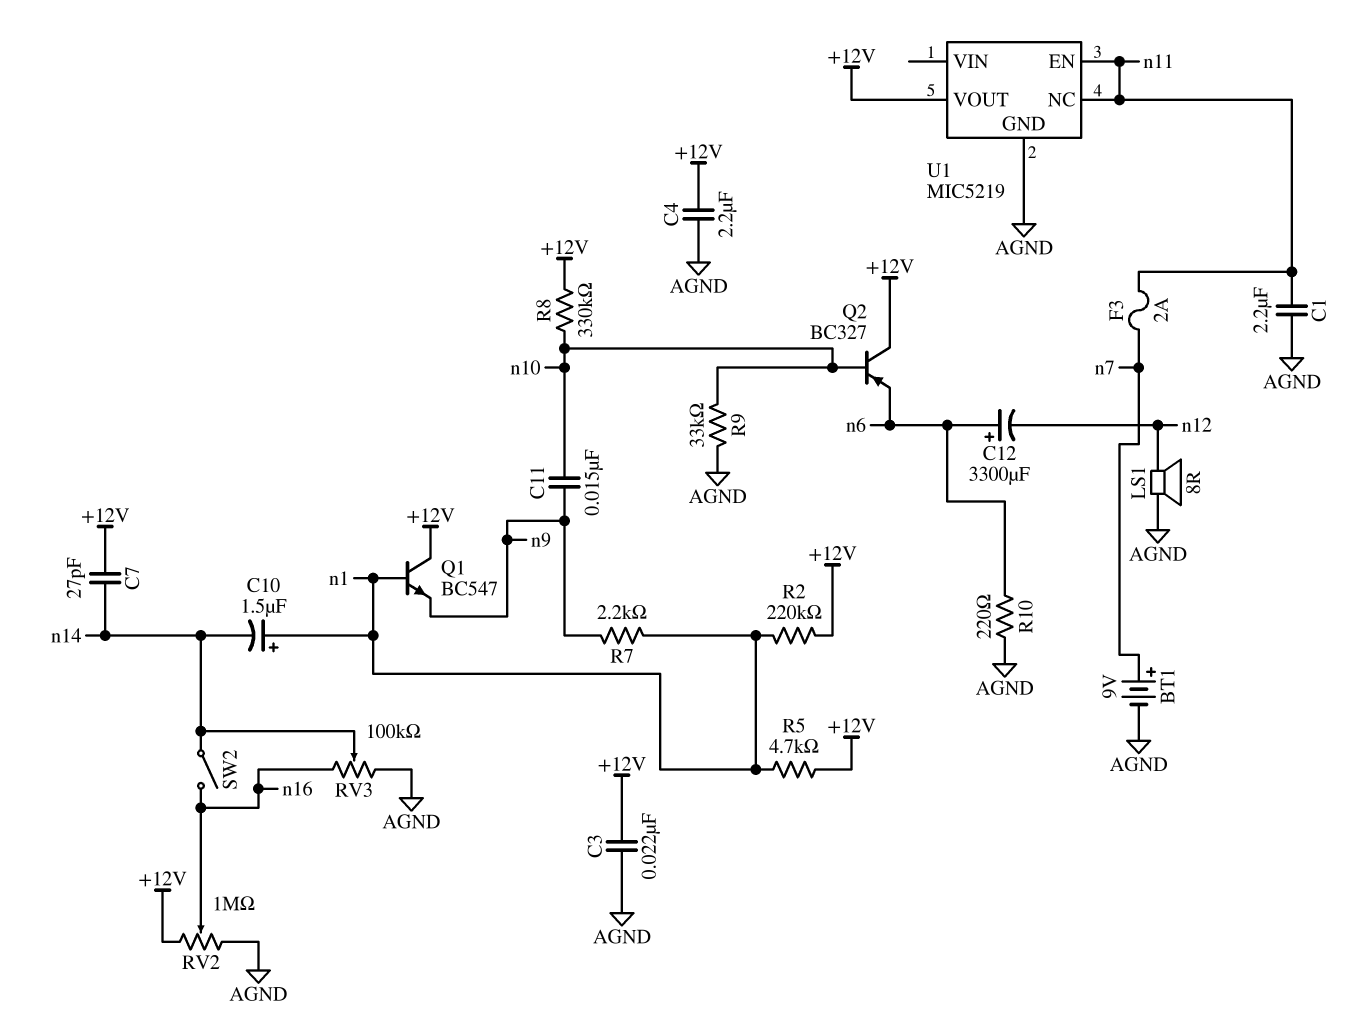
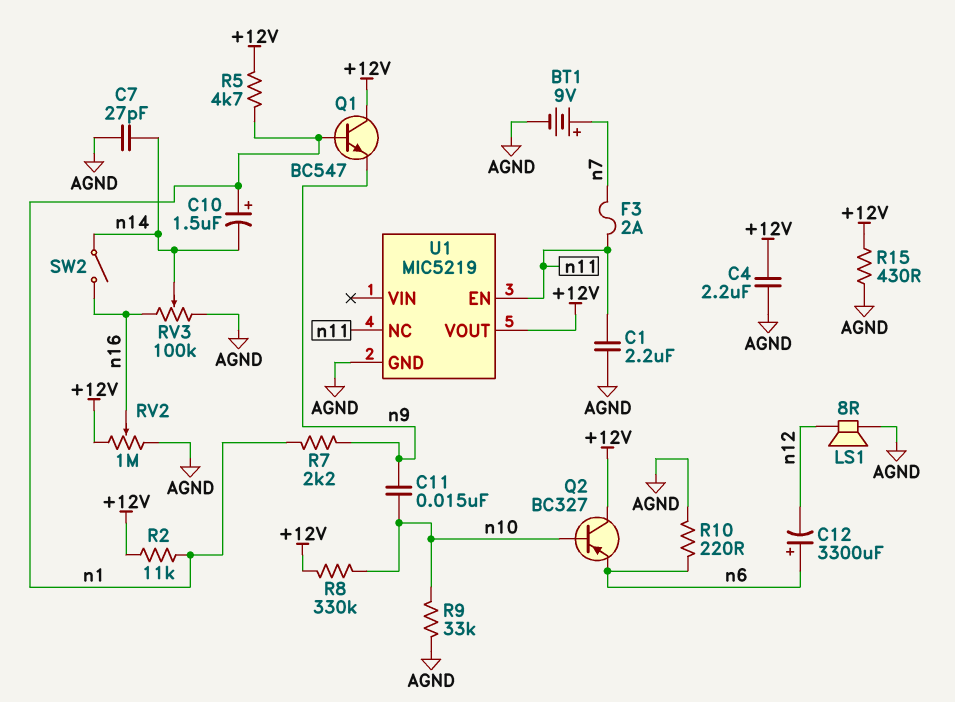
C3: 22nF (+12V, AGND) -> none
C7: 27pF (+12V, n14) -> 27pF (AGND, n14)
R2: 220k (+12V, n1) -> 11k (+12V, n1)
R15: none -> 430 (+12V, AGND)

